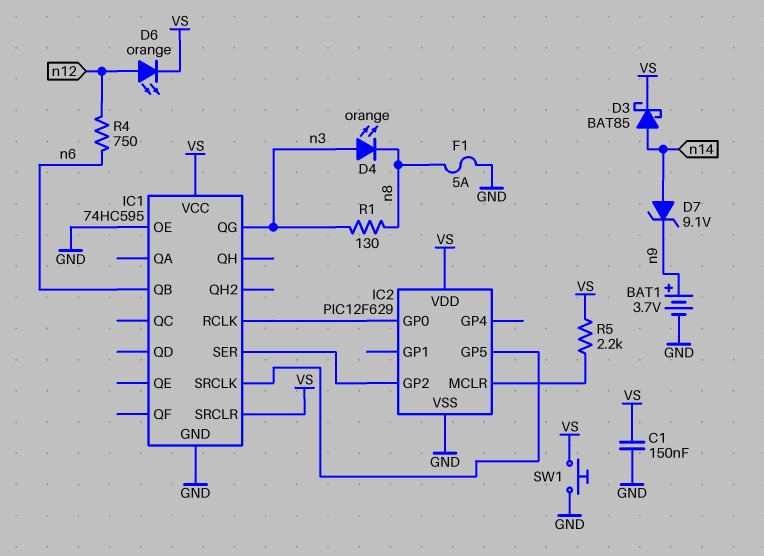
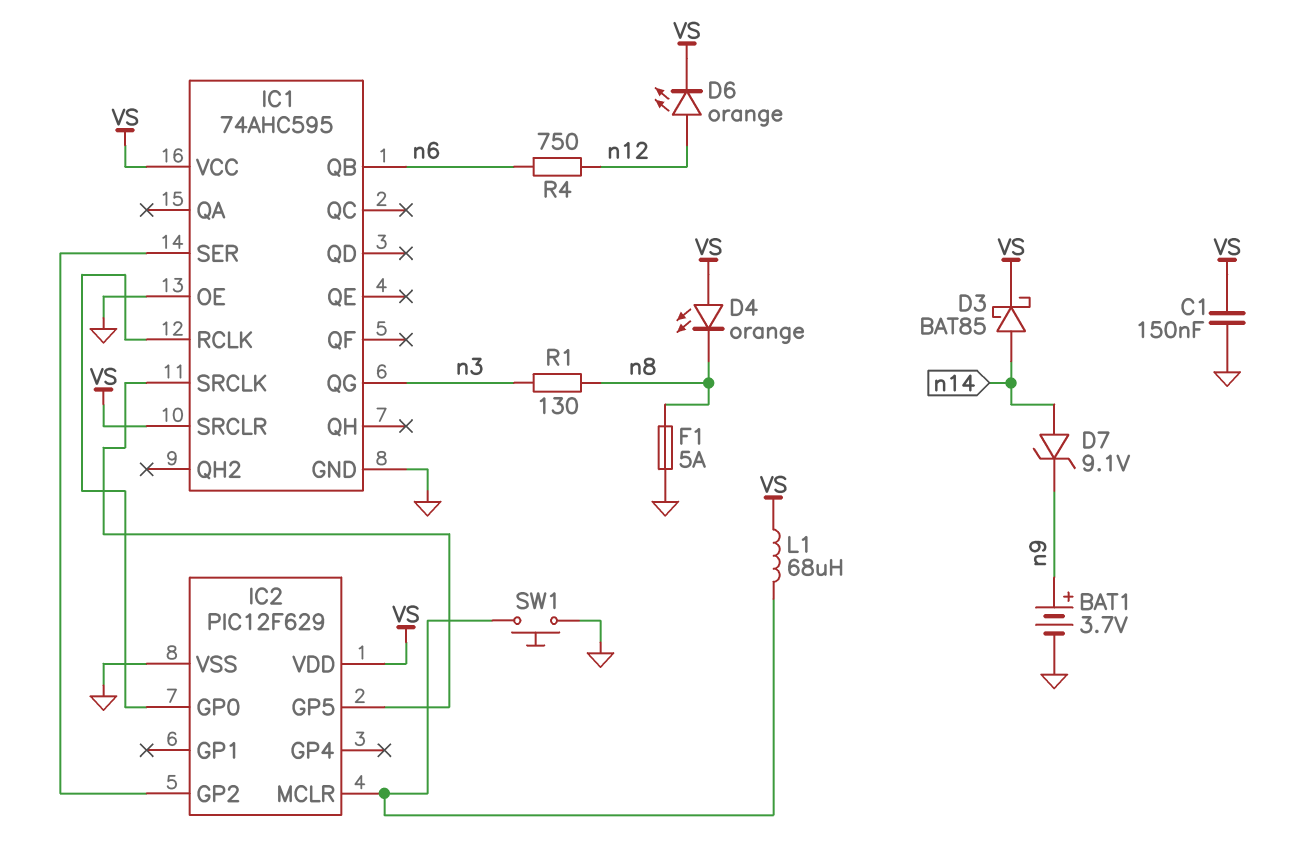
D4: LED orange (A n3, K n8) -> LED orange (A VS, K n8)
IC1: 74HC595 -> 74AHC595
L1: none -> 68uH (IC2/MCLR, VS)
R5: 2.2k (IC2/MCLR, VS) -> none
SW1: button (GND, VS) -> button (GND, IC2/MCLR)

